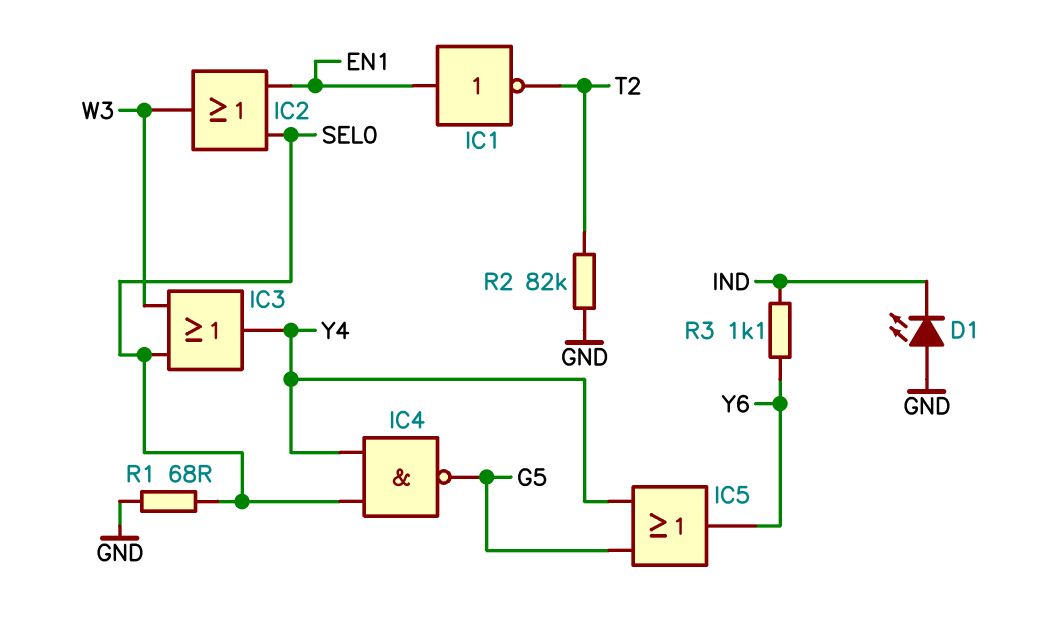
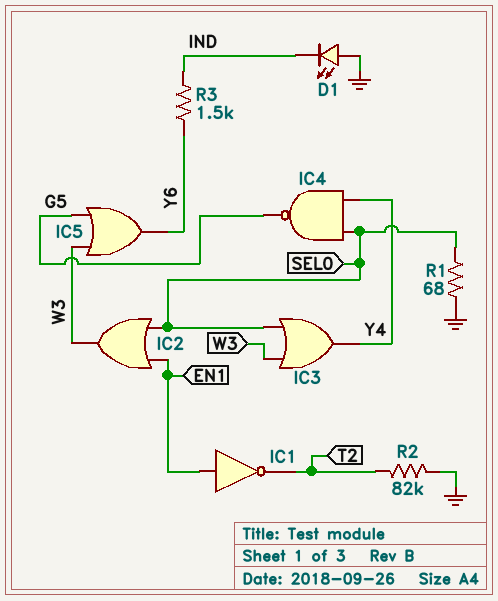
IC5: OR (in G5, in Y4, out Y6) -> OR (in G5, in W3, out Y6)
R3: 1.1k (IND, Y6) -> 1.5k (IND, Y6)

